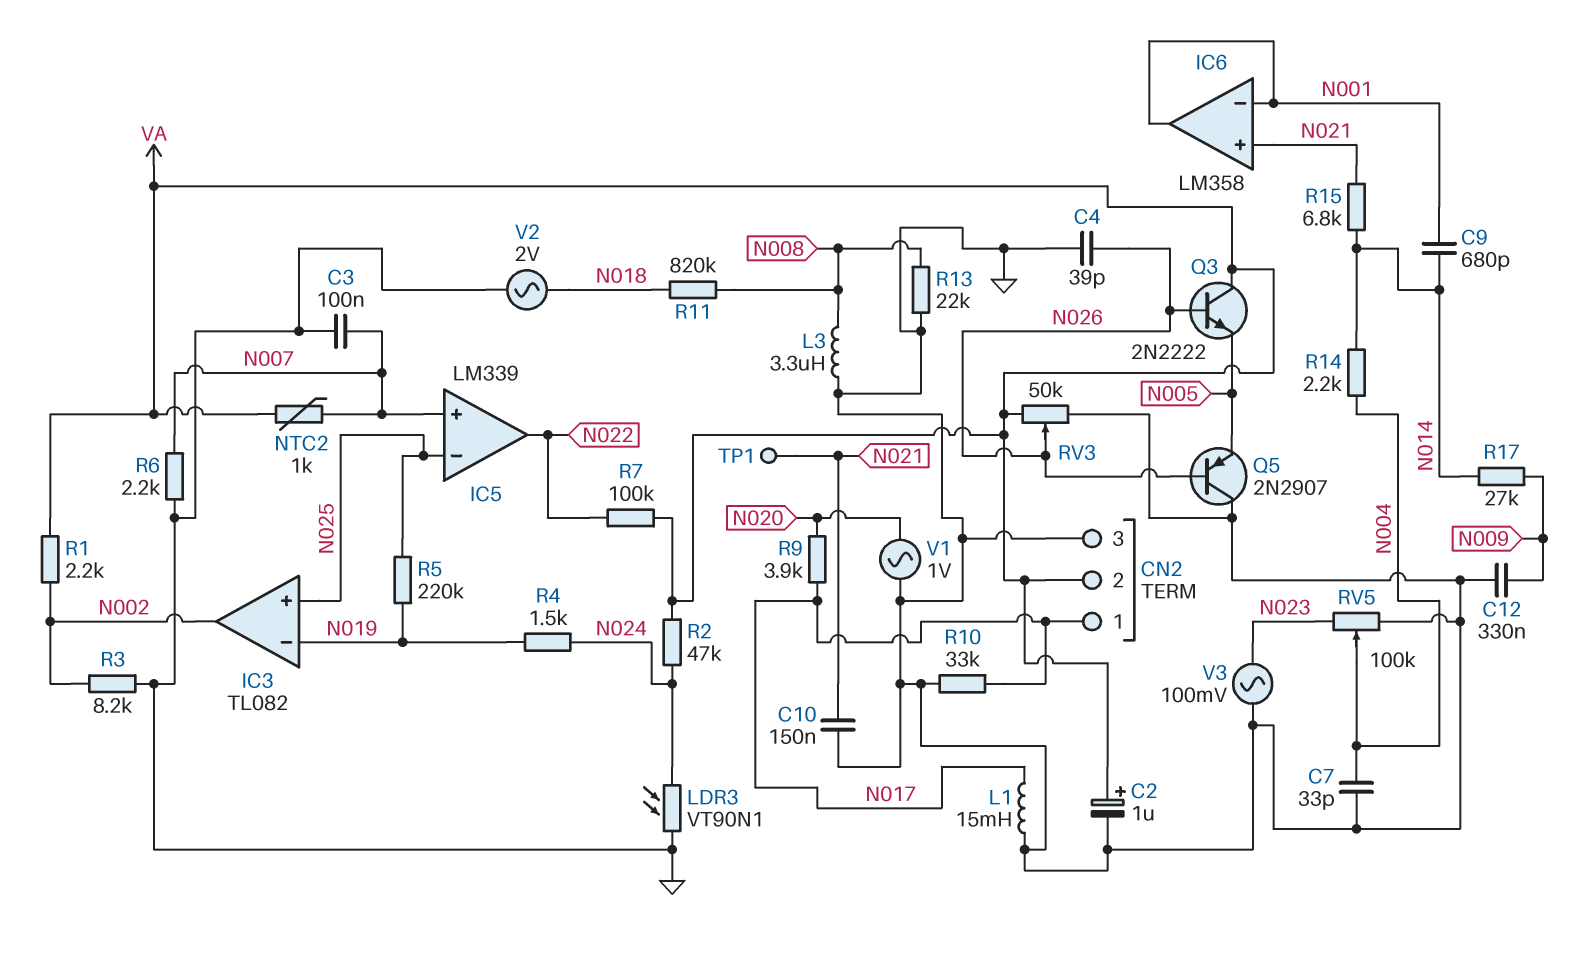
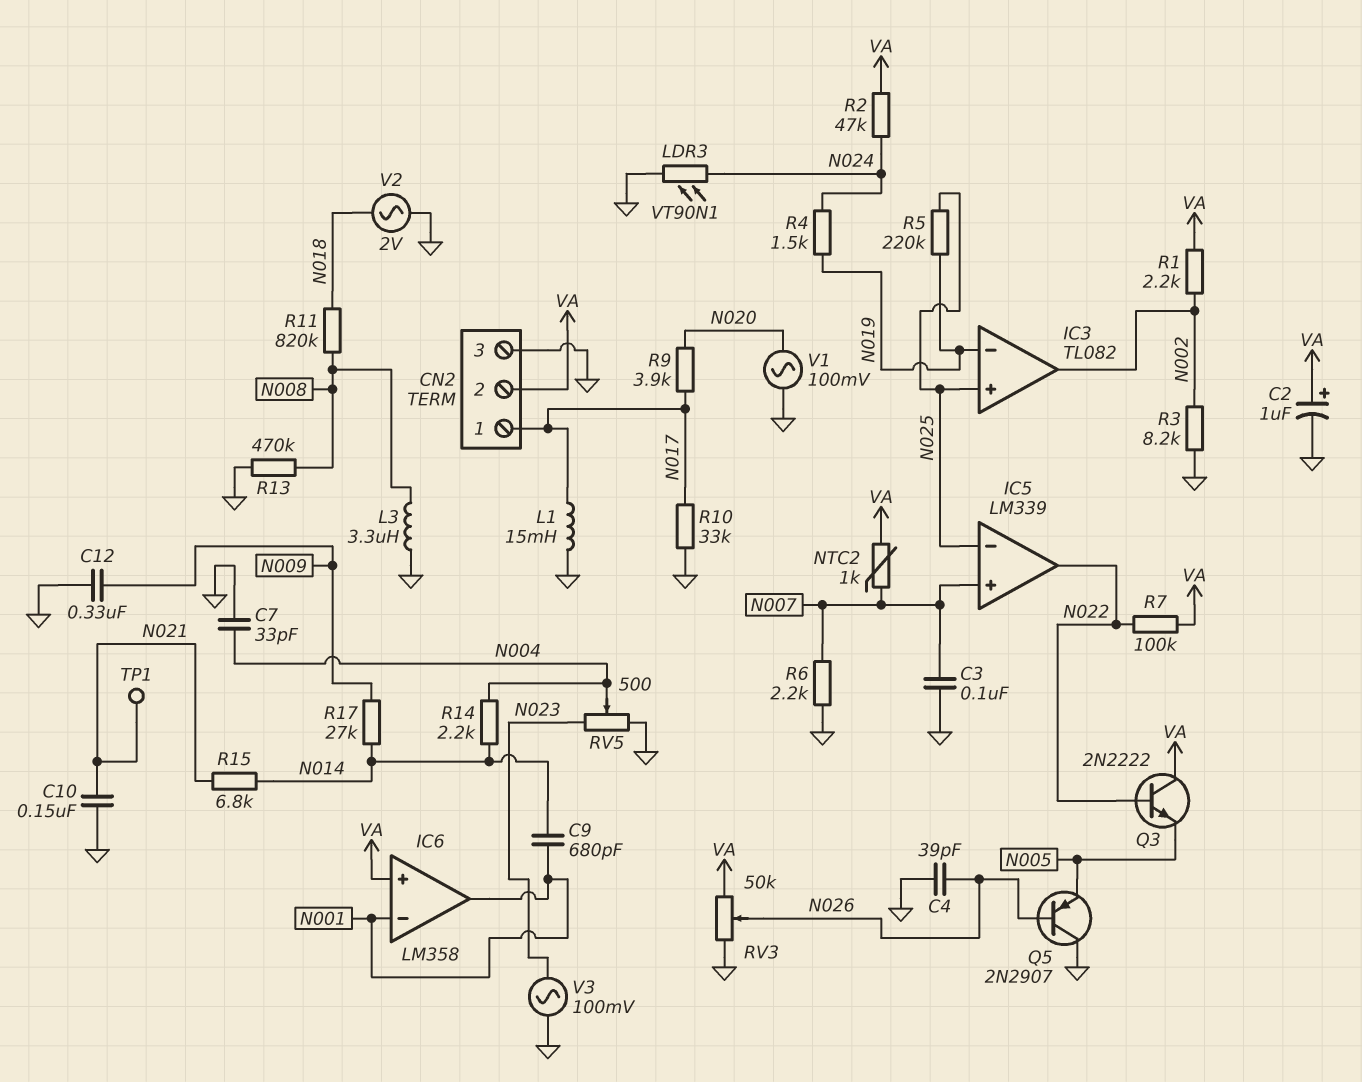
IC6 pin in+: N021 -> VA
Q3: NPN 2N2222 (B N026, C VA, E N005) -> NPN 2N2222 (B N022, C VA, E N005)
R13: 22k (GND, N008) -> 470k (GND, N008)
RV5: 100k (GND, N023, wiper N004) -> 500 (GND, N023, wiper N004)
V1: AC 1V (GND, N020) -> AC 100mV (GND, N020)

